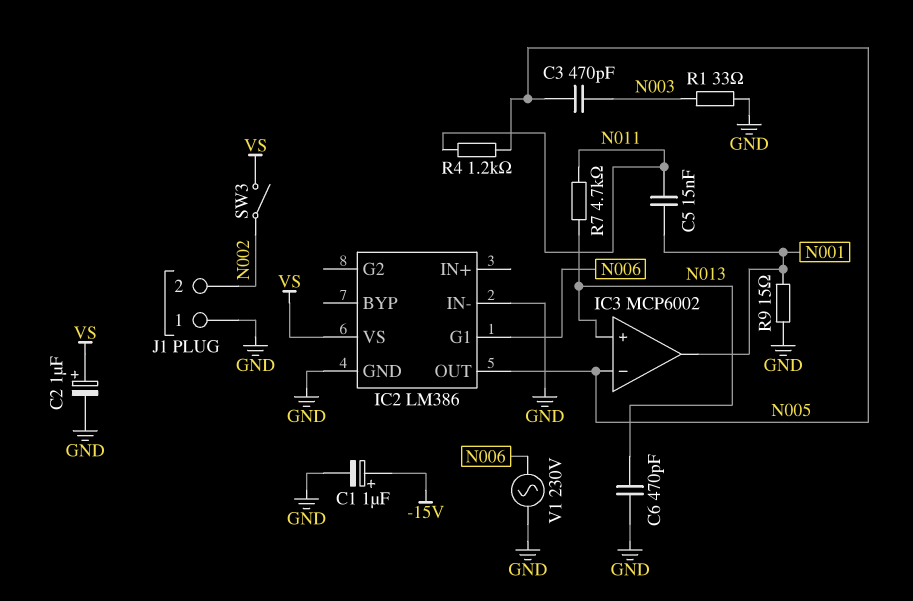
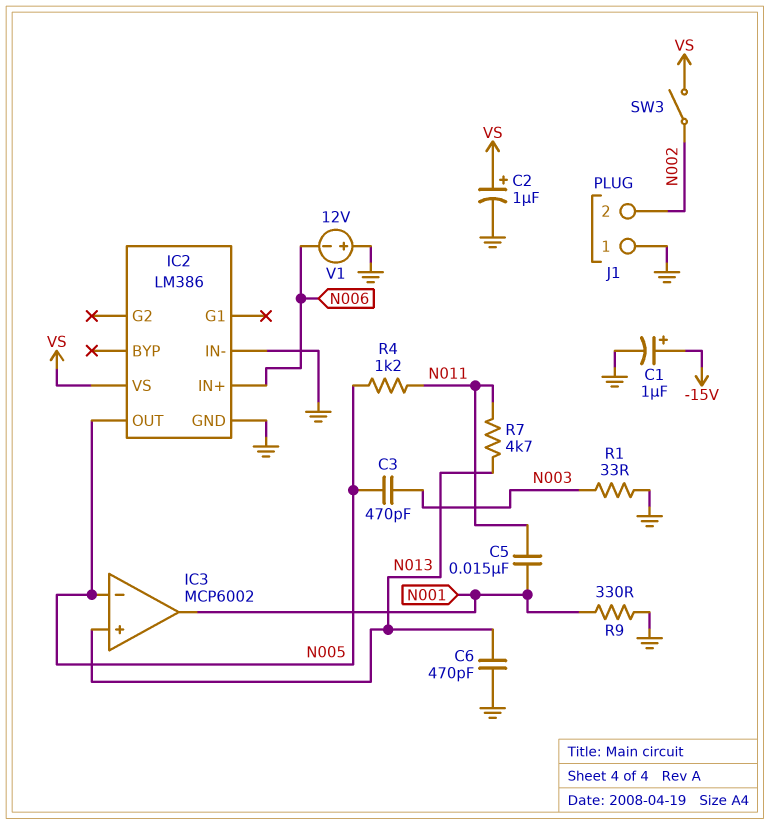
IC2 pin G1: N006 -> none
IC2 pin IN+: none -> N006
R9: 15 (GND, N001) -> 330 (GND, N001)
V1: AC 230V (GND, N006) -> 12V (plus GND, minus N006)

